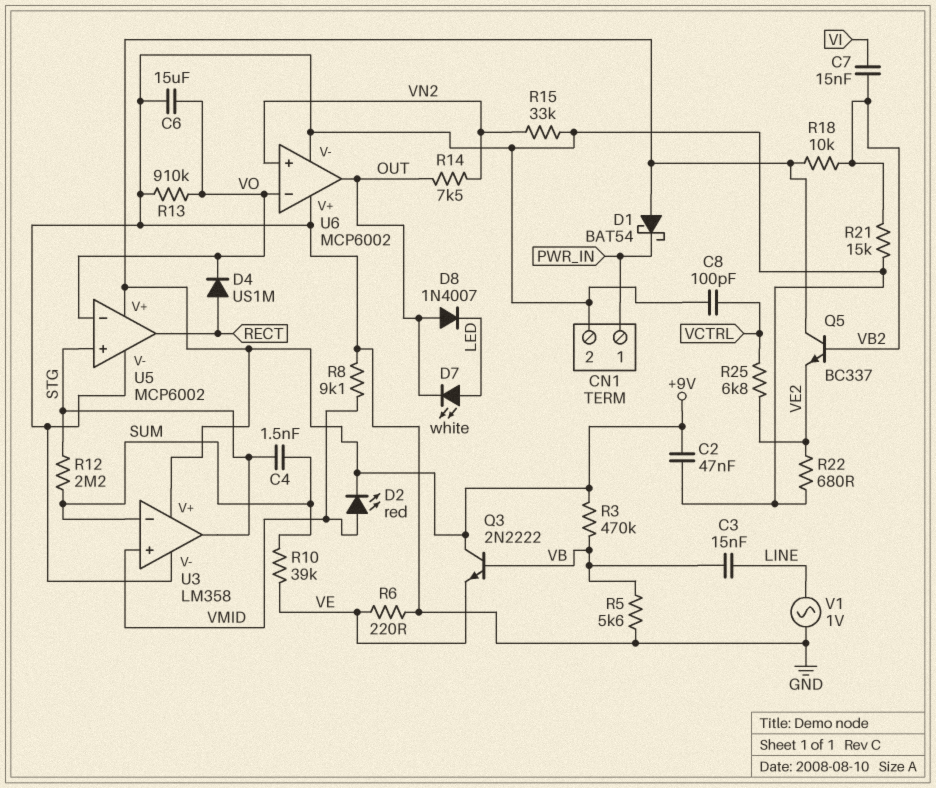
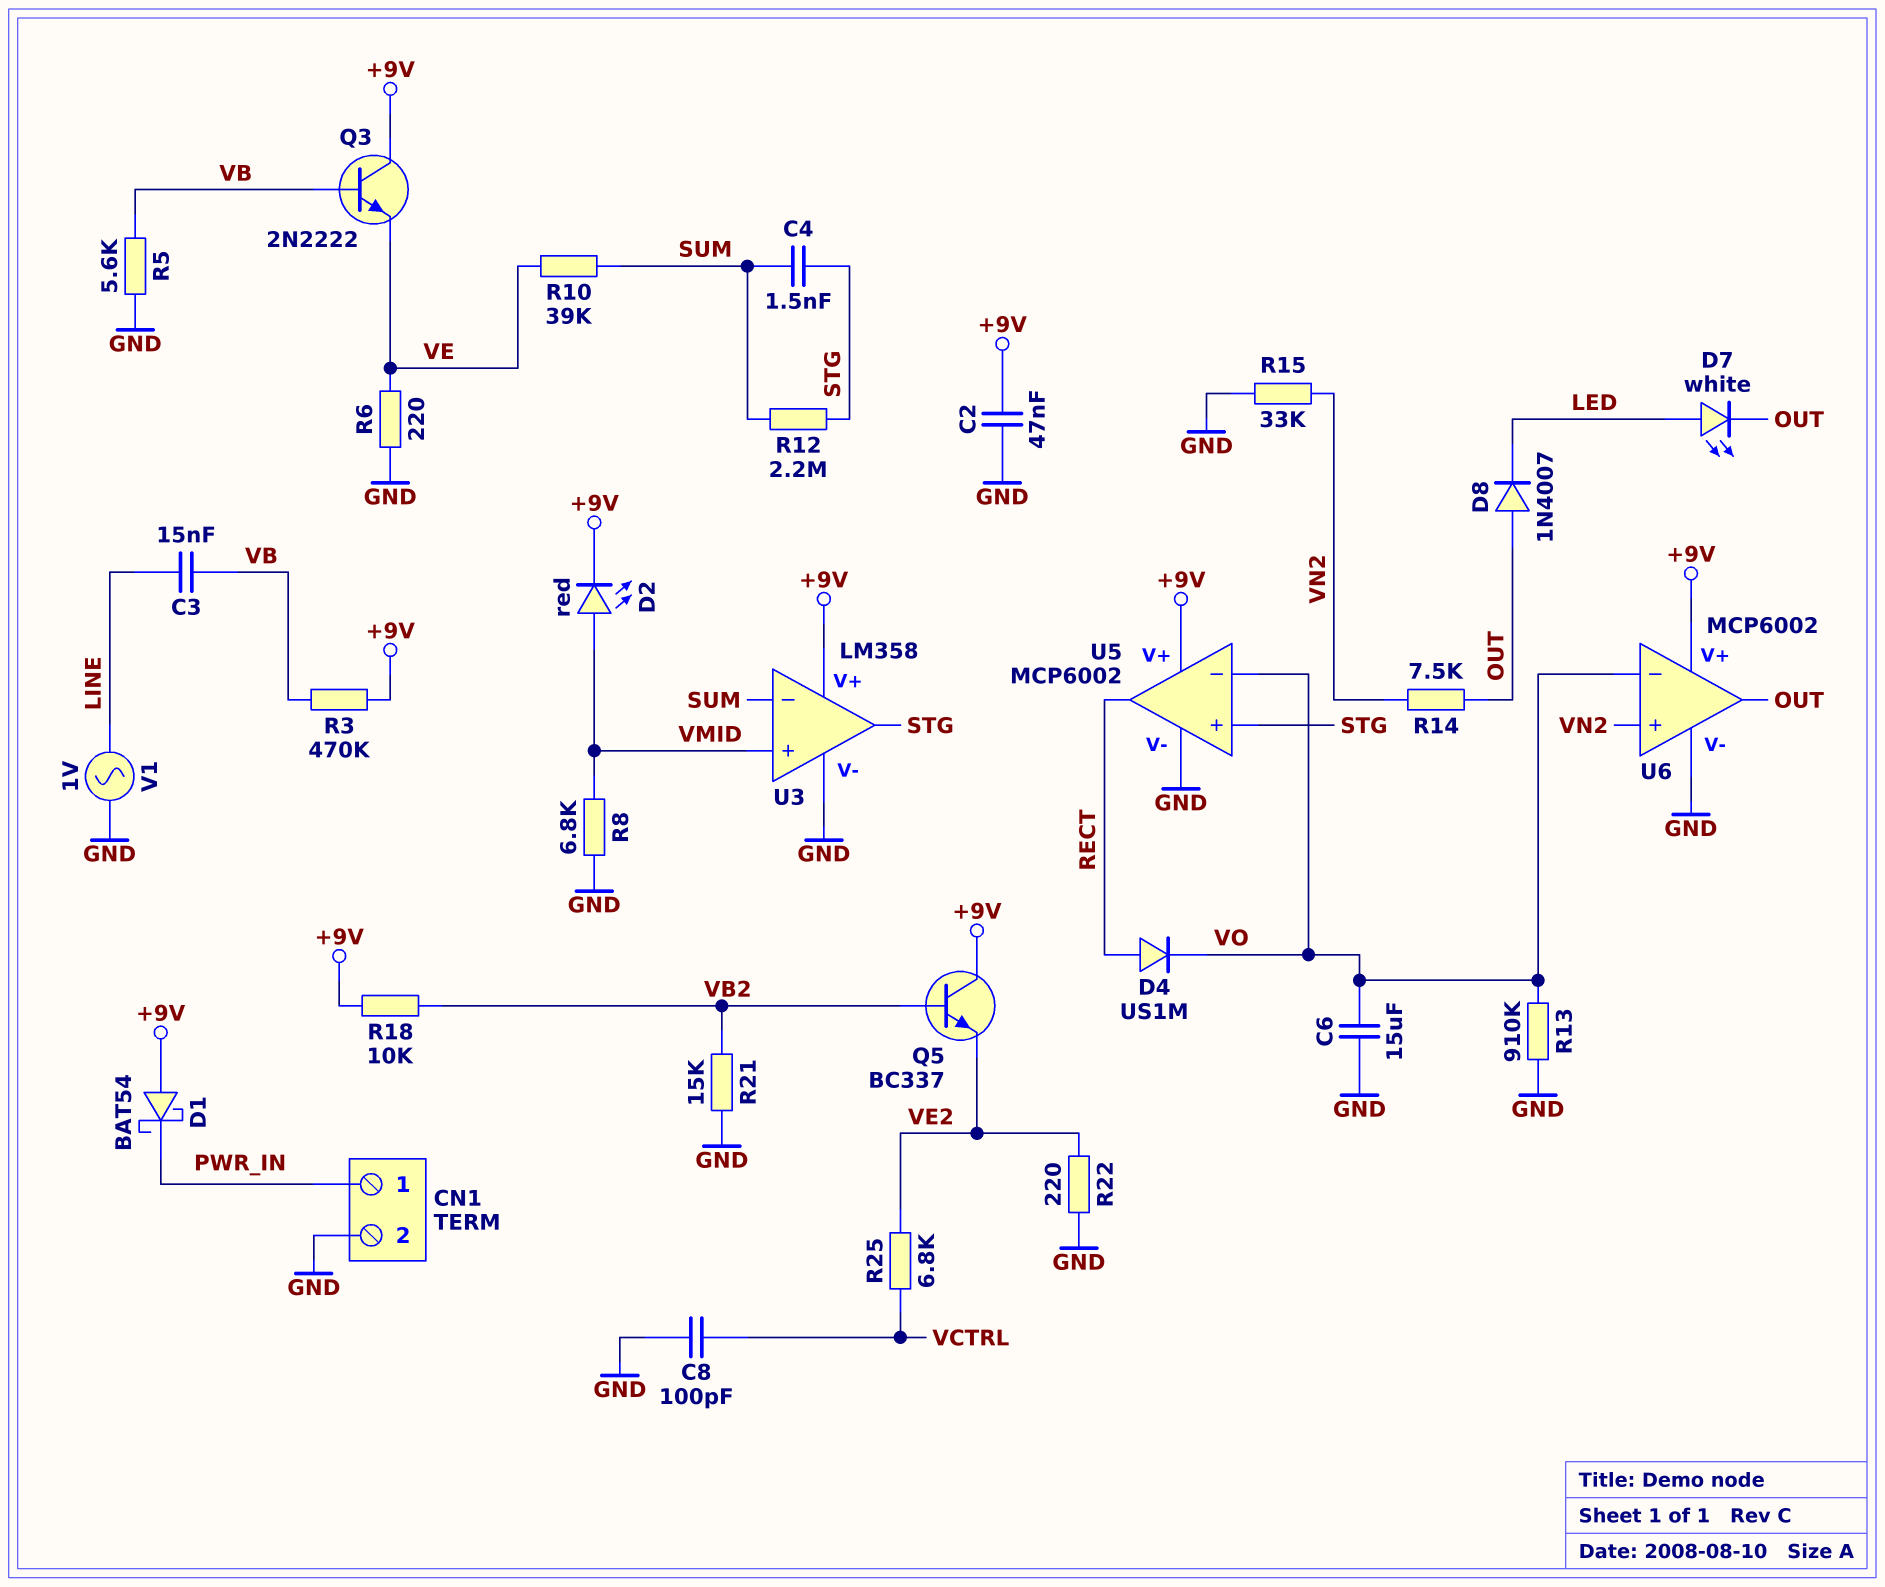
C7: 15nF (VB2, VI) -> none
R8: 9.1k (GND, VMID) -> 6.8k (GND, VMID)
R22: 680 (GND, VE2) -> 220 (GND, VE2)
U6 pin V+: GND -> +9V

